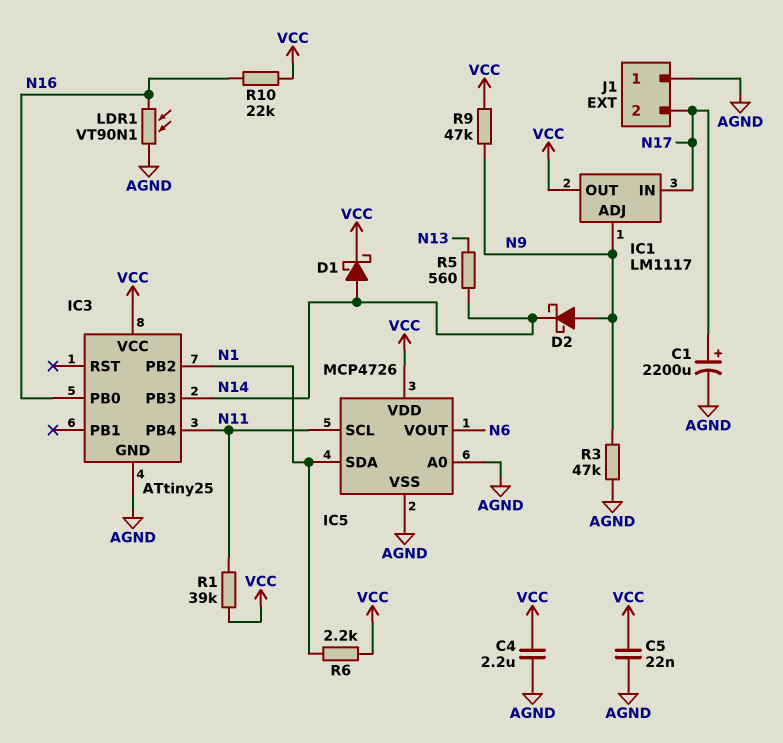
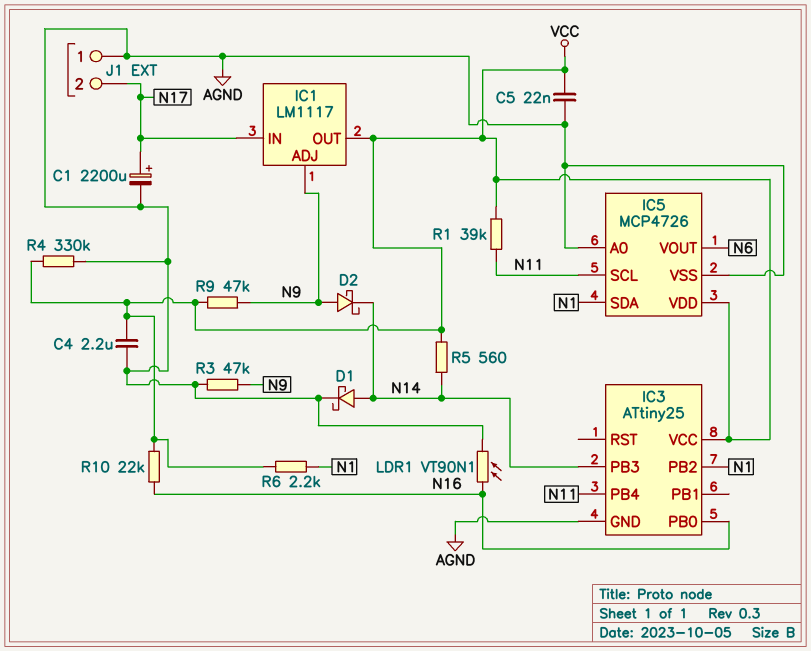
D1: schottky (A N14, K VCC) -> schottky (A N14, K AGND)
R4: none -> 330k (AGND, VCC)
R5: 560 (N13, N14) -> 560 (N14, VCC)

